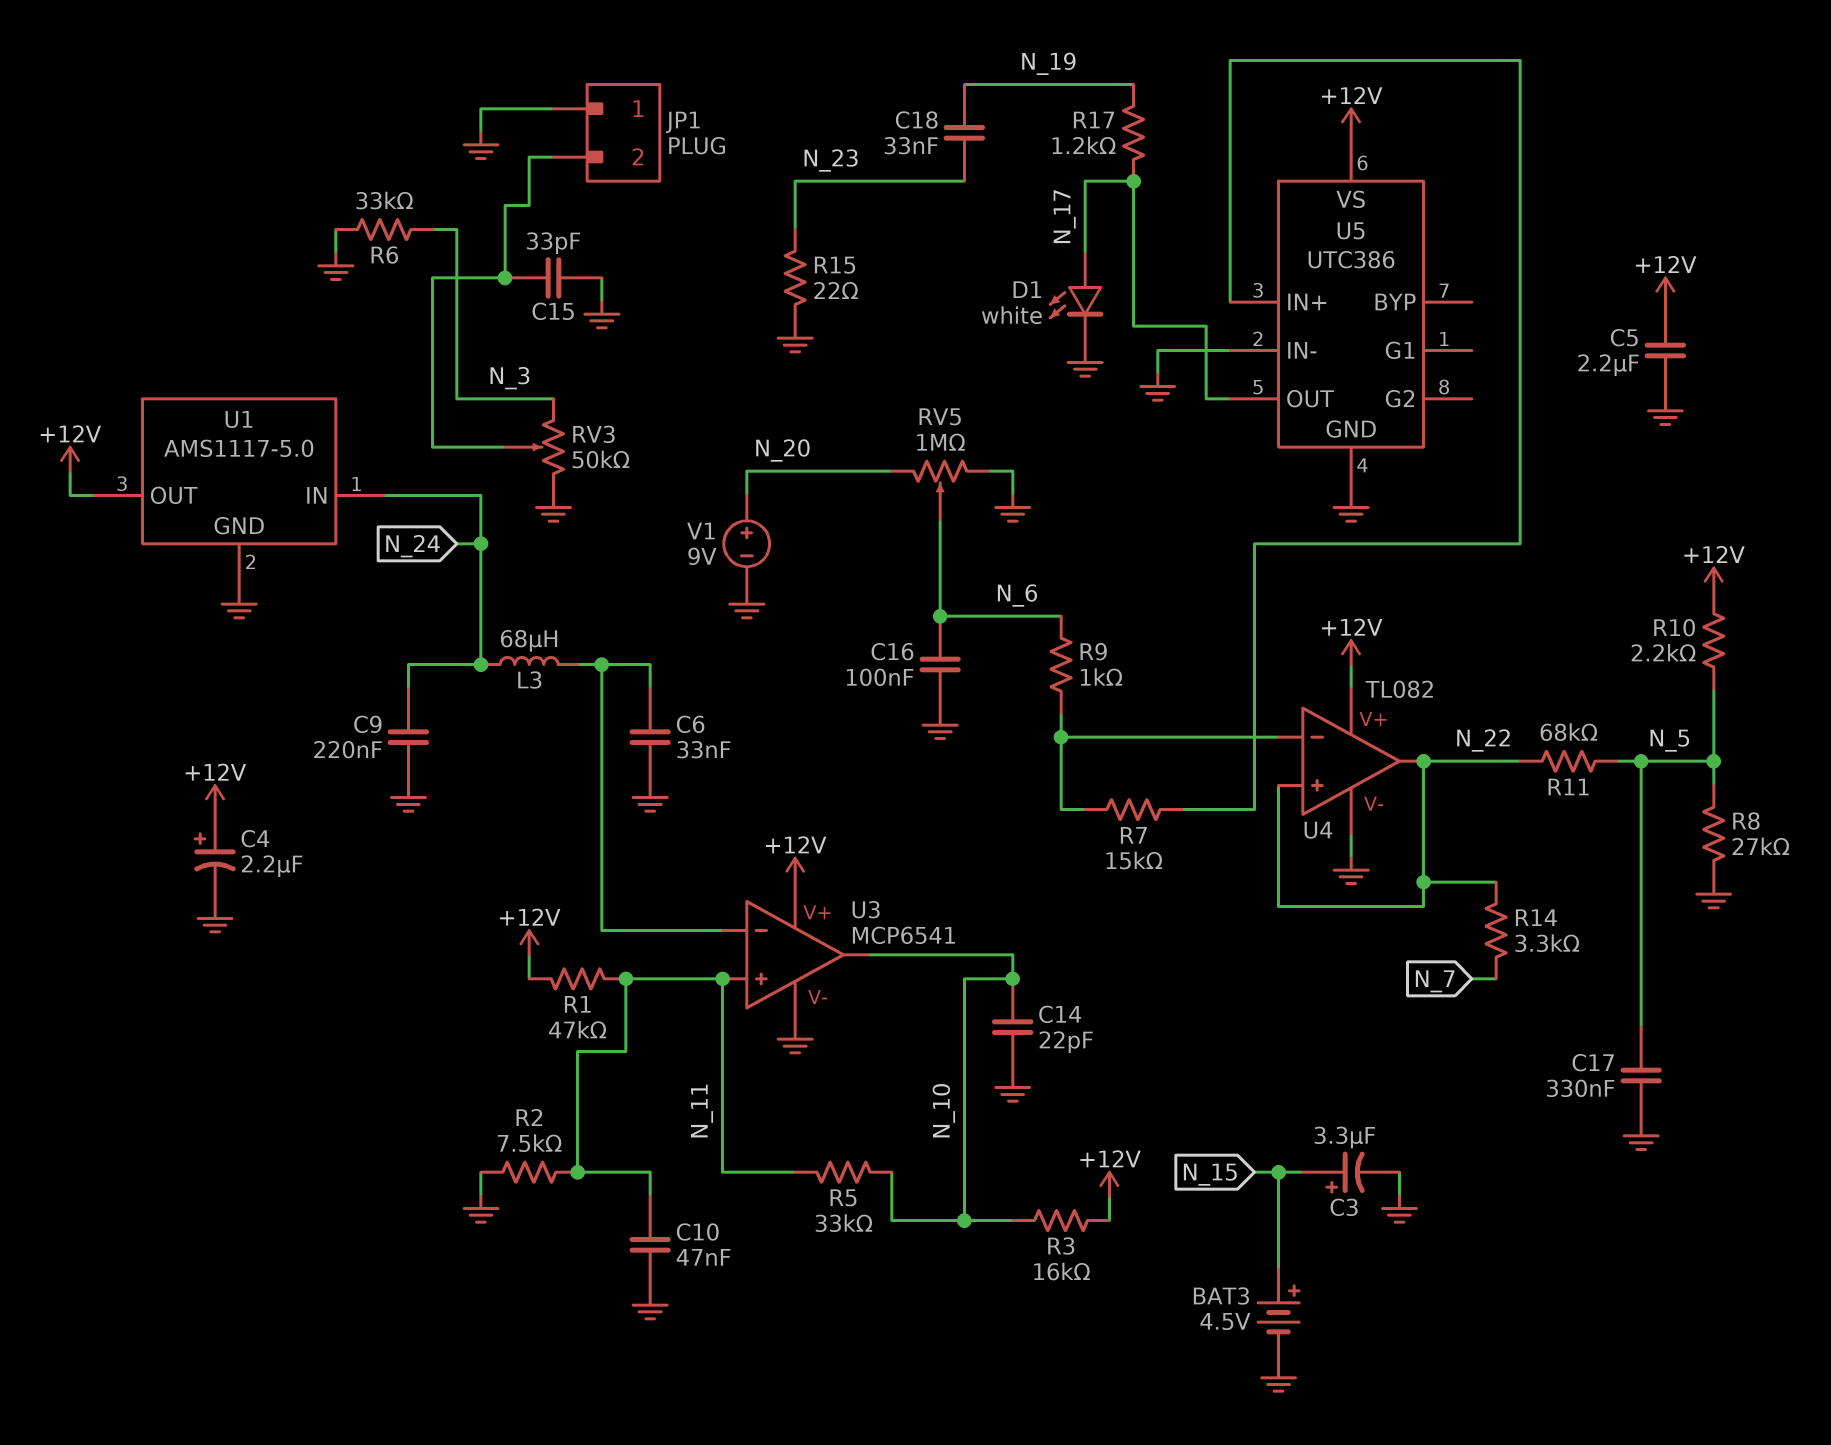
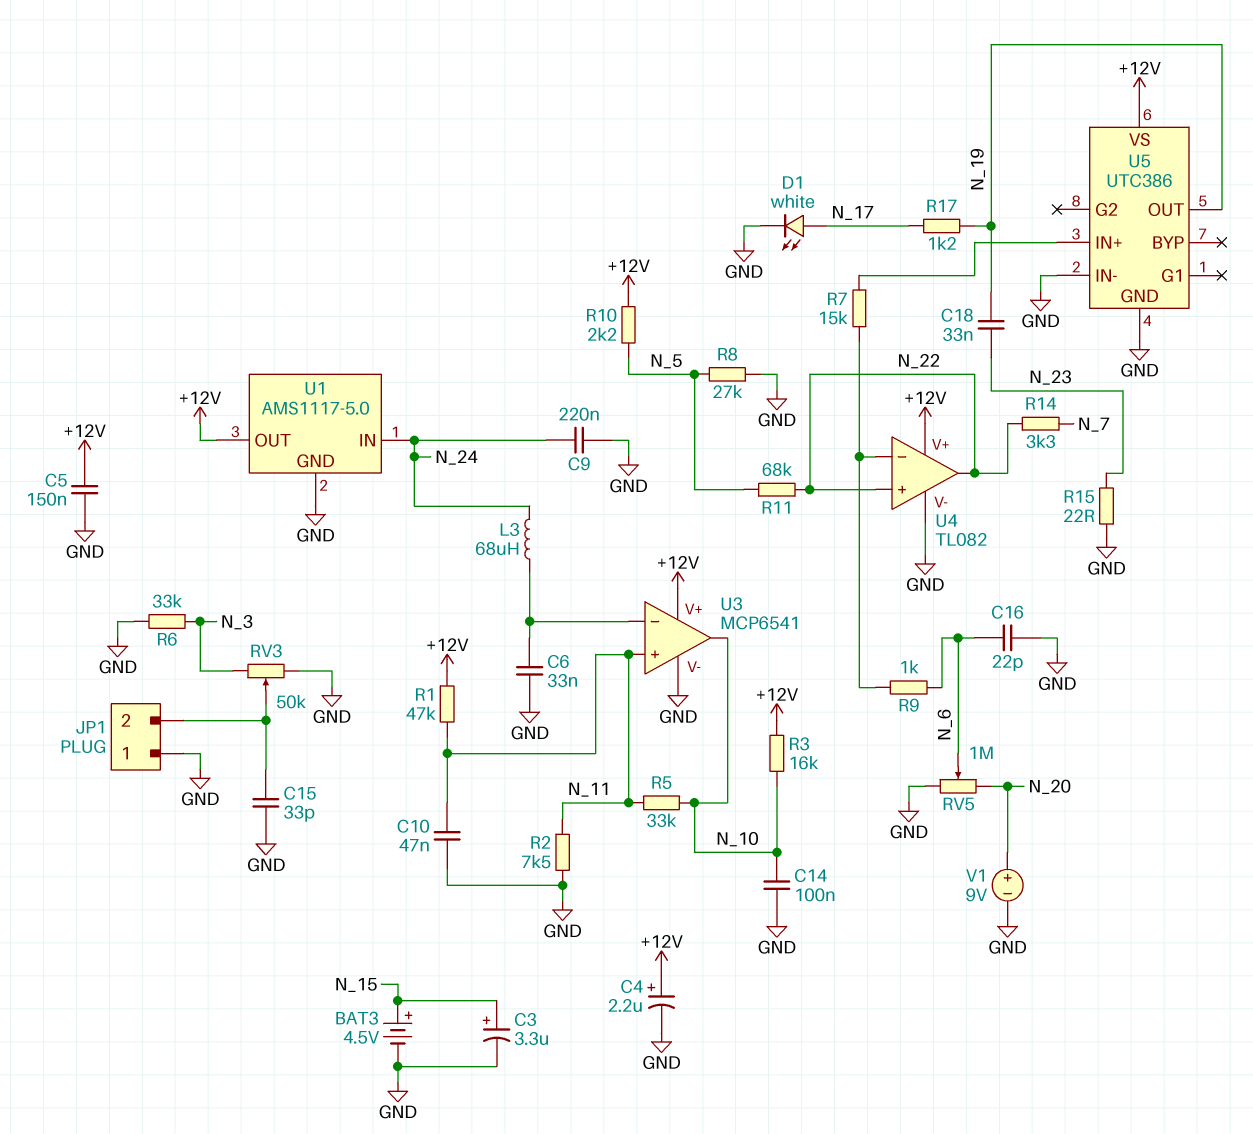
C5: 2.2uF (+12V, GND) -> 150nF (+12V, GND)
C14: 22pF (GND, N_10) -> 100nF (GND, N_10)
C16: 100nF (GND, N_6) -> 22pF (GND, N_6)
C17: 330nF (GND, N_5) -> none
U5 pin OUT: N_17 -> N_19

